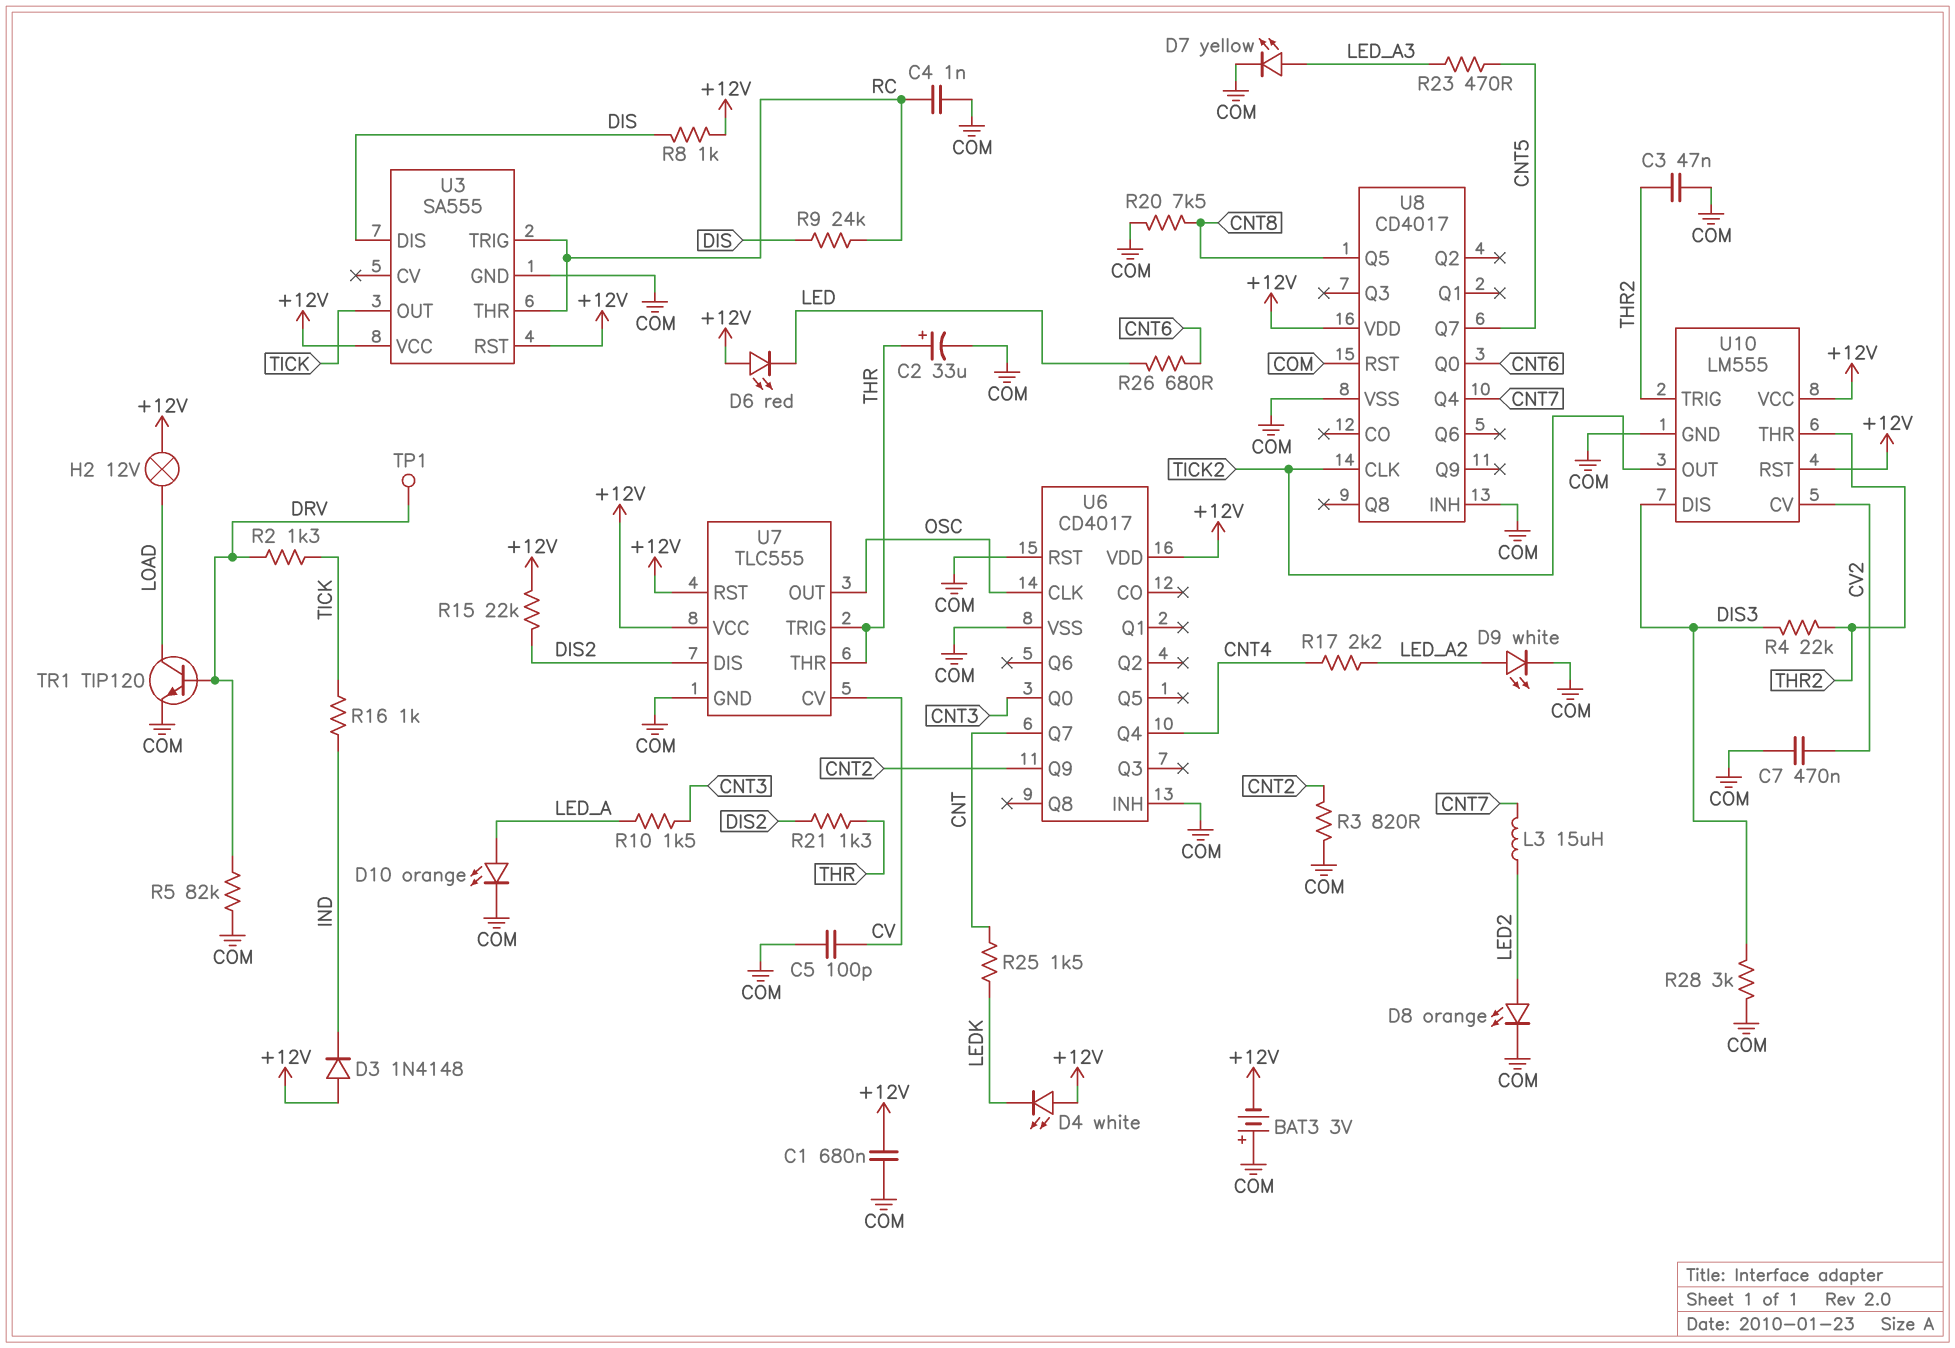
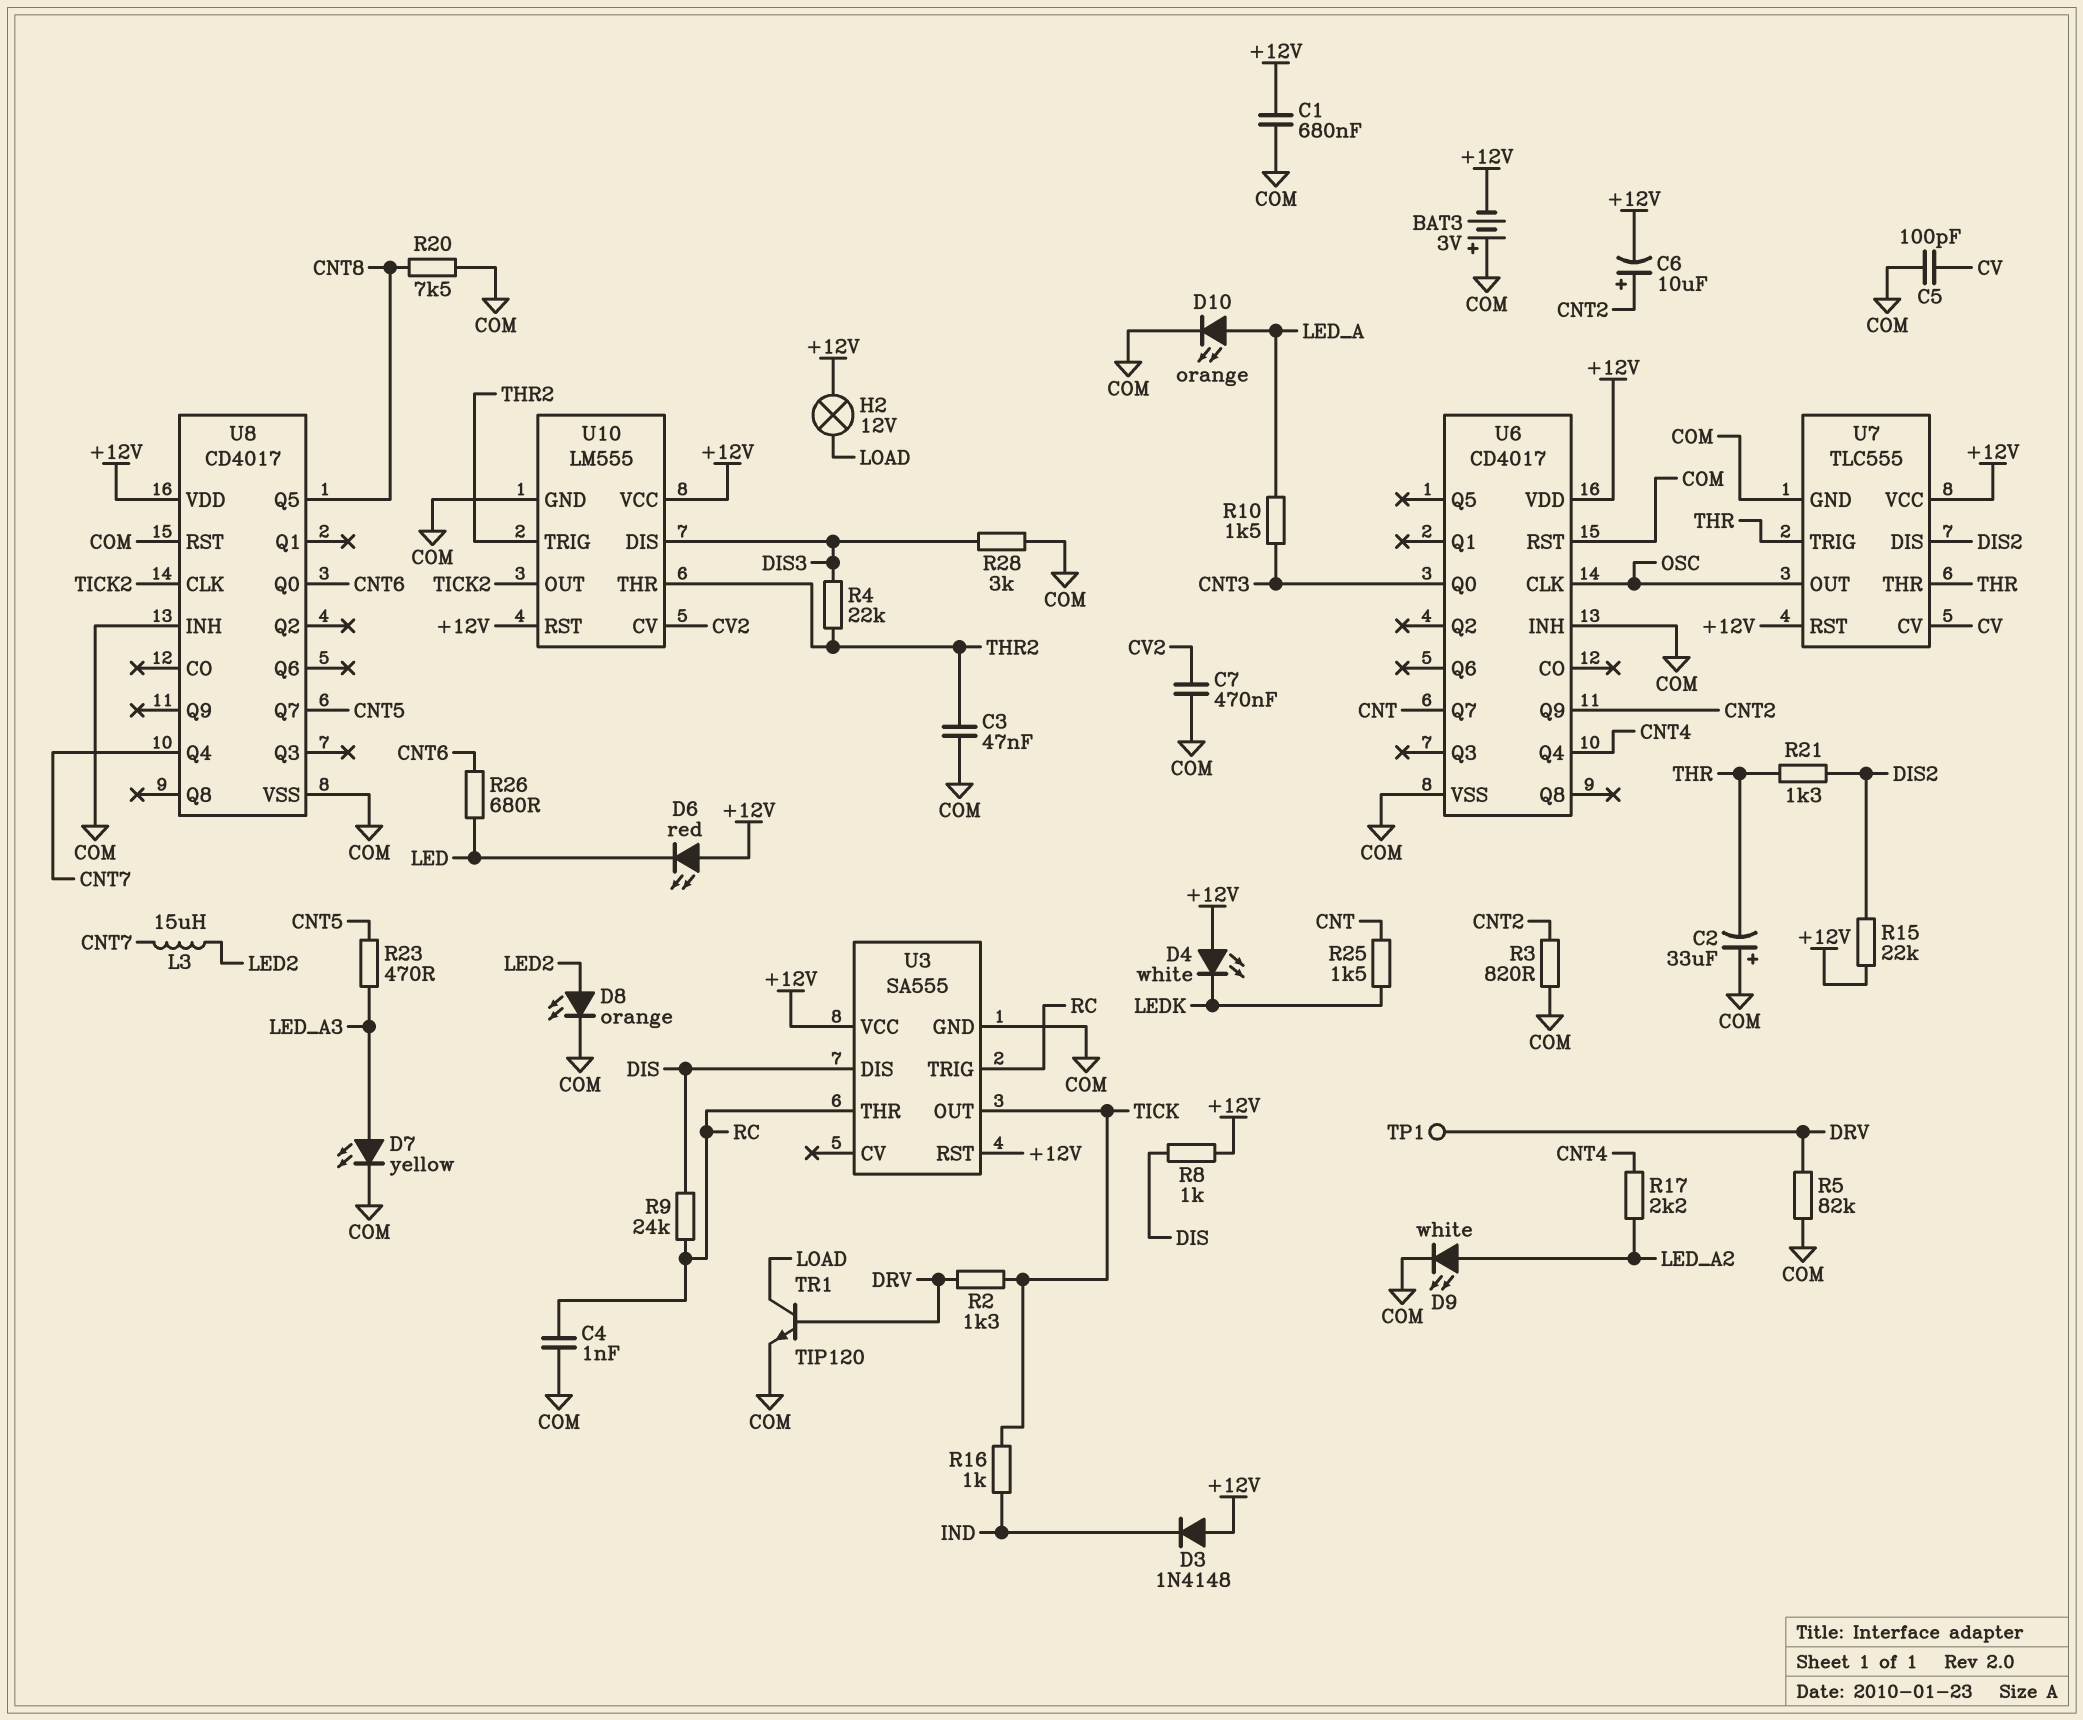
C2: 33uF (plus THR, minus COM) -> 33uF (plus COM, minus THR)
C6: none -> 10uF (plus CNT2, minus +12V)

